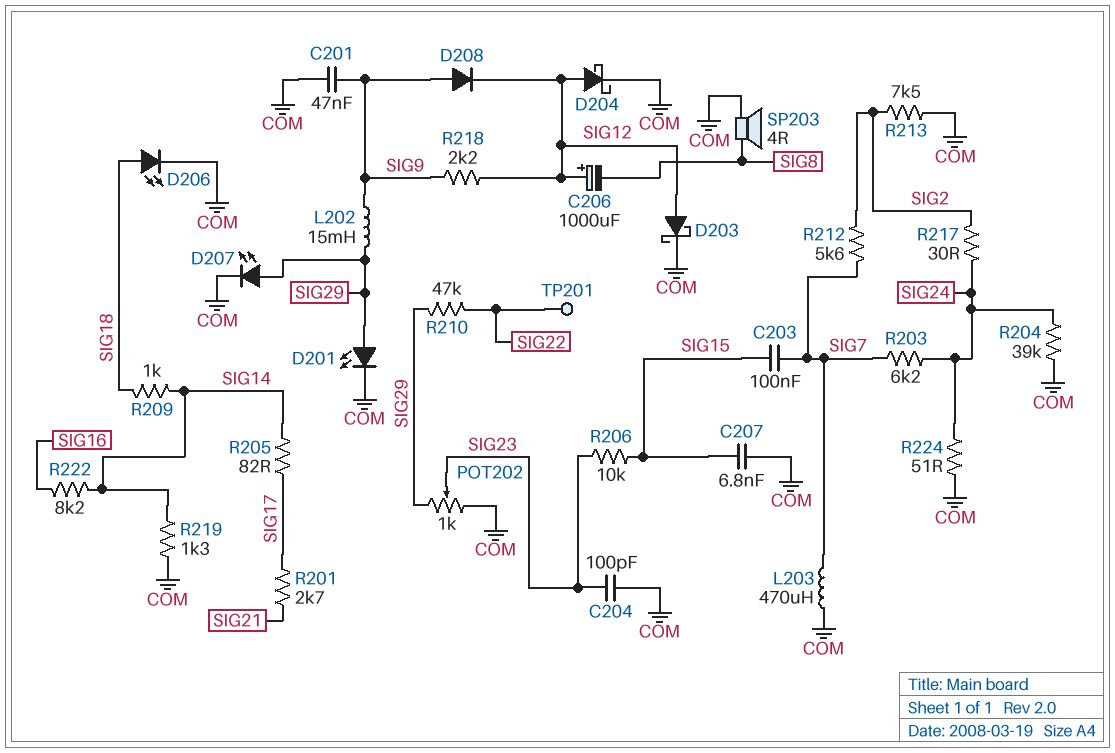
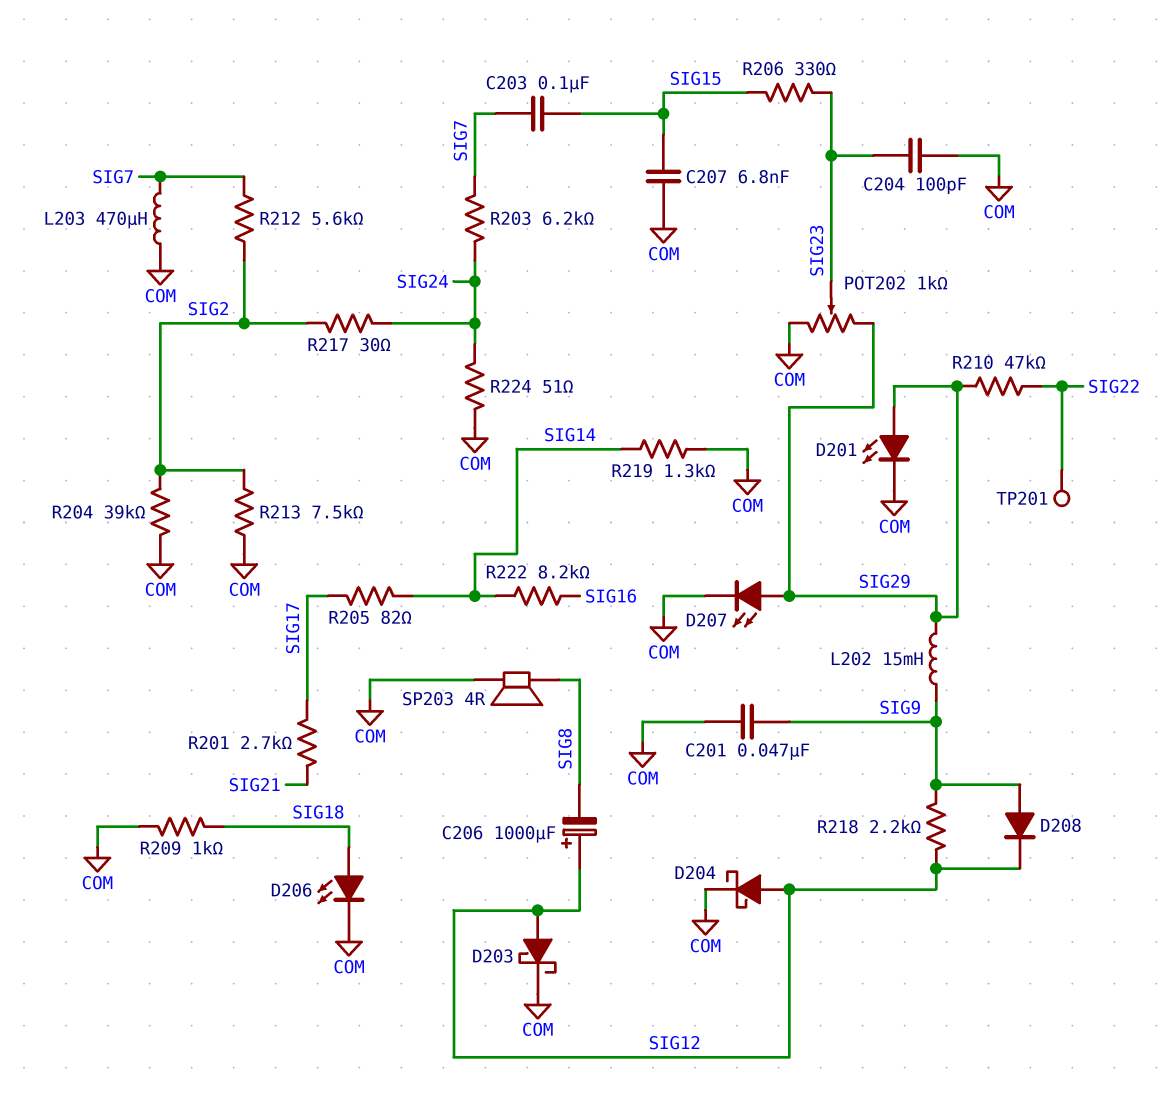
R204: 39k (COM, SIG24) -> 39k (COM, SIG2)
R206: 10k (SIG15, SIG23) -> 330 (SIG15, SIG23)
R209: 1k (SIG14, SIG18) -> 1k (COM, SIG18)

